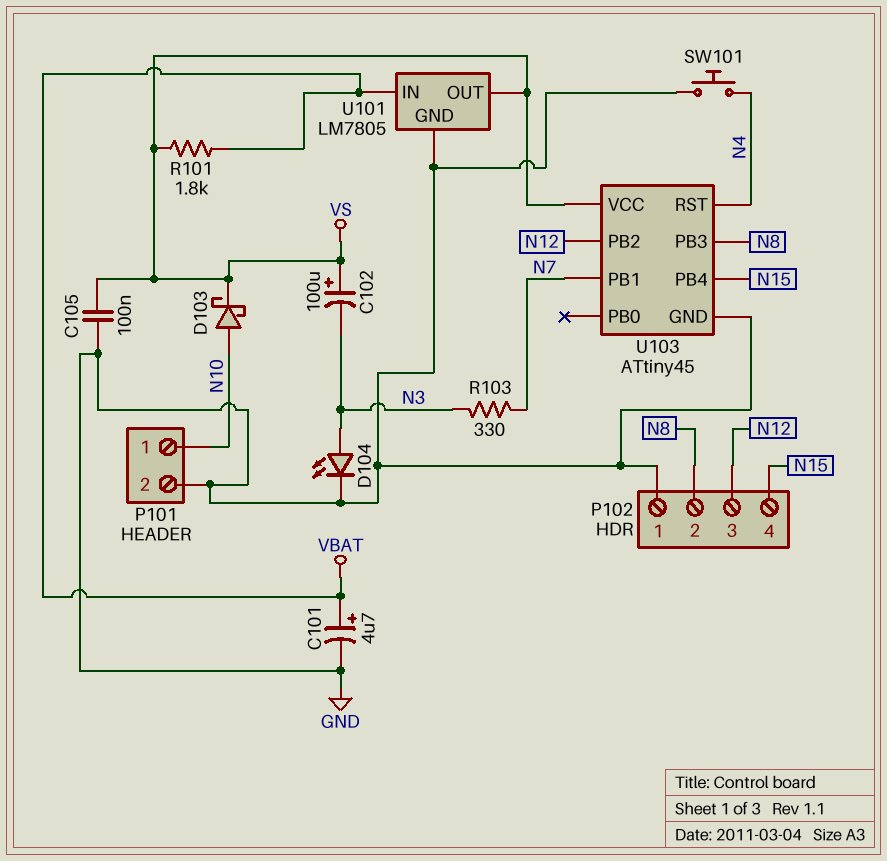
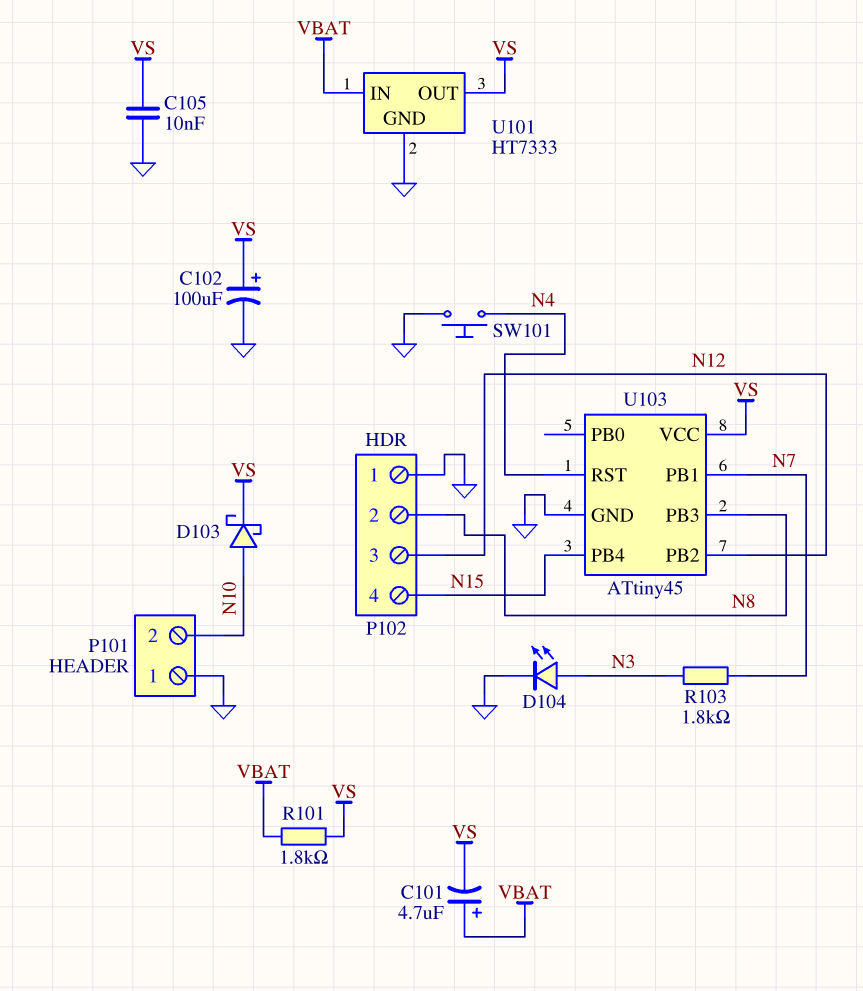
C101: 4.7uF (plus VBAT, minus GND) -> 4.7uF (plus VBAT, minus VS)
C102: 100uF (plus VS, minus N3) -> 100uF (plus VS, minus GND)
C105: 100nF (GND, VS) -> 10nF (GND, VS)
P101 pin 1: N10 -> GND
P101 pin 2: GND -> N10
R103: 330 (N3, N7) -> 1.8k (N3, N7)
U101: LM7805 -> HT7333

